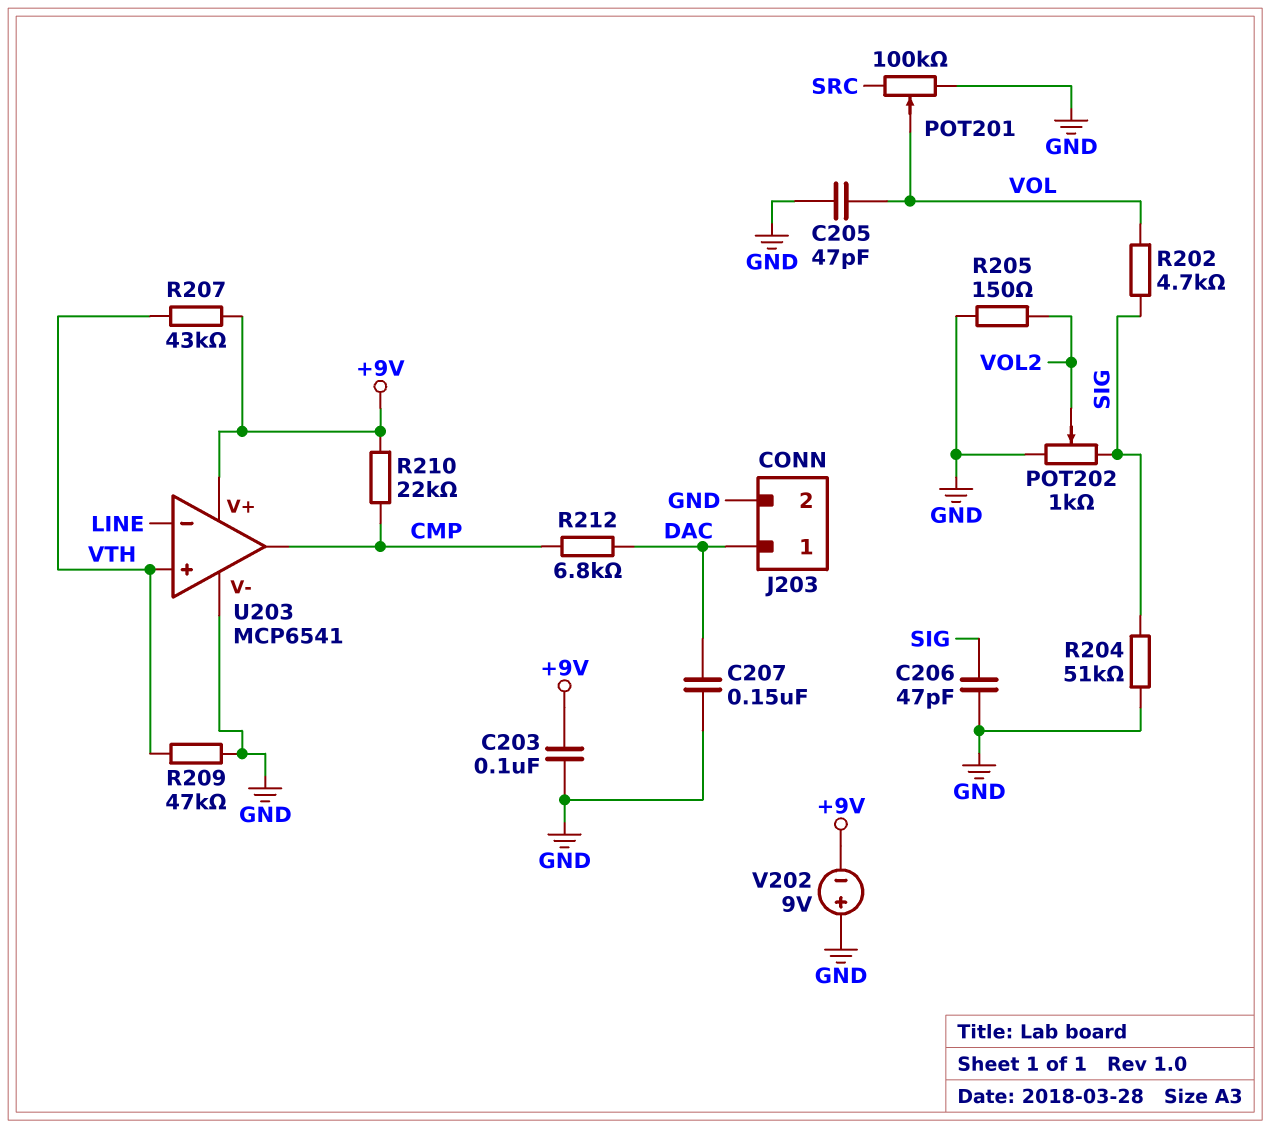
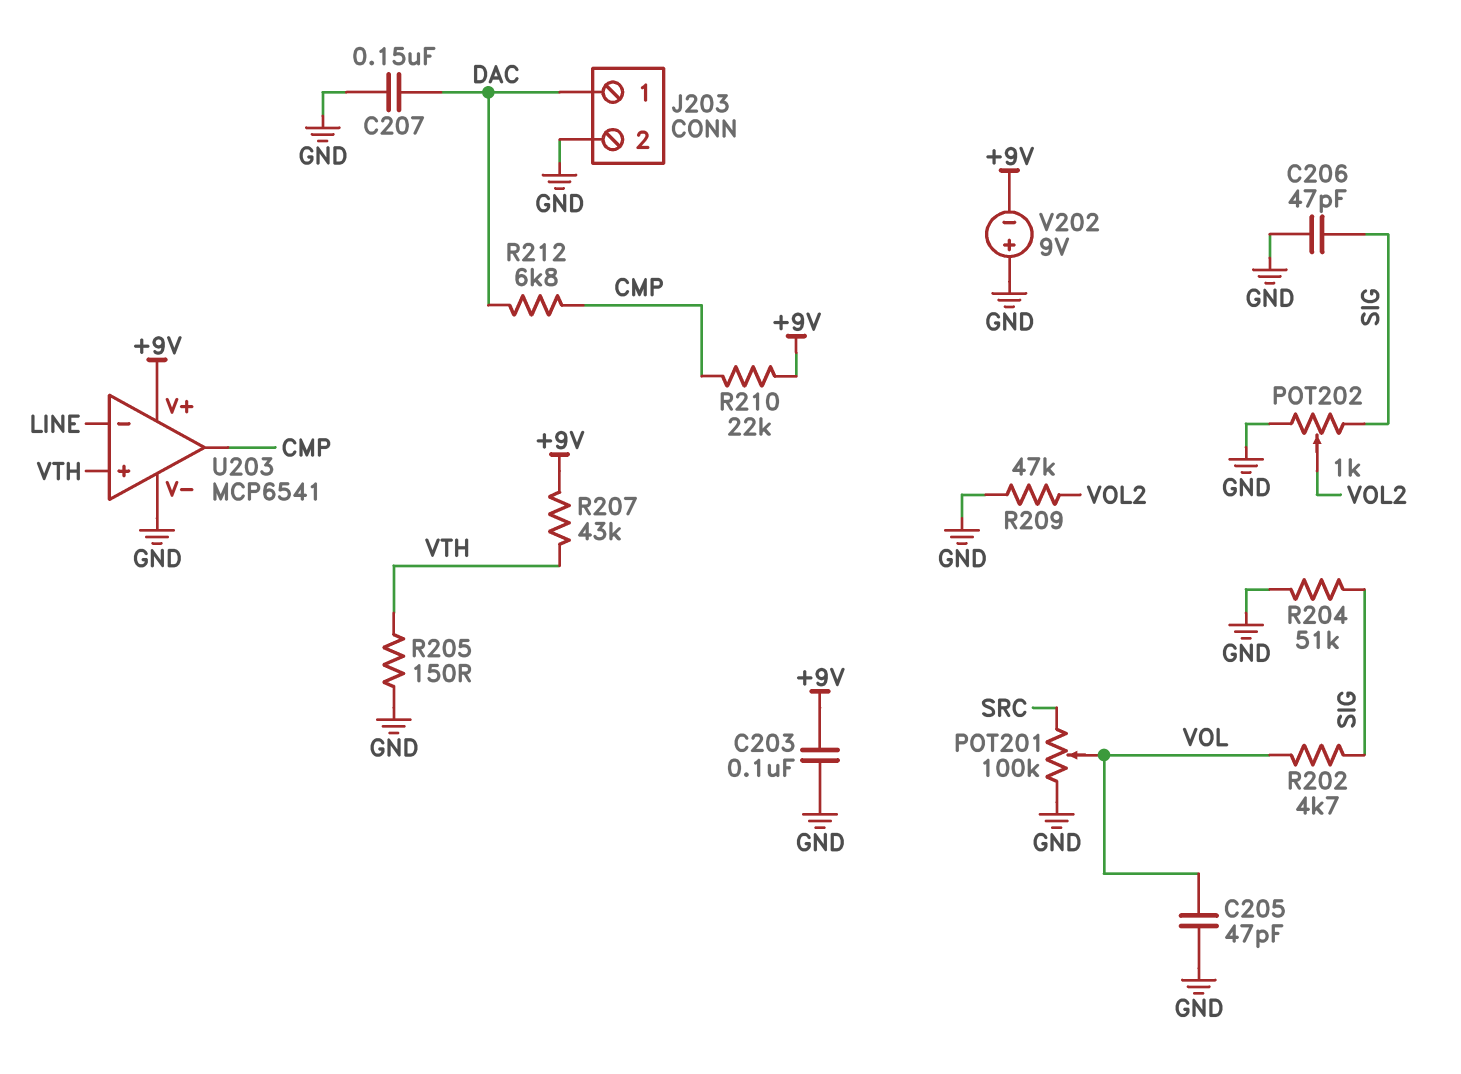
R205: 150 (GND, VOL2) -> 150 (GND, VTH)
R209: 47k (GND, VTH) -> 47k (GND, VOL2)

